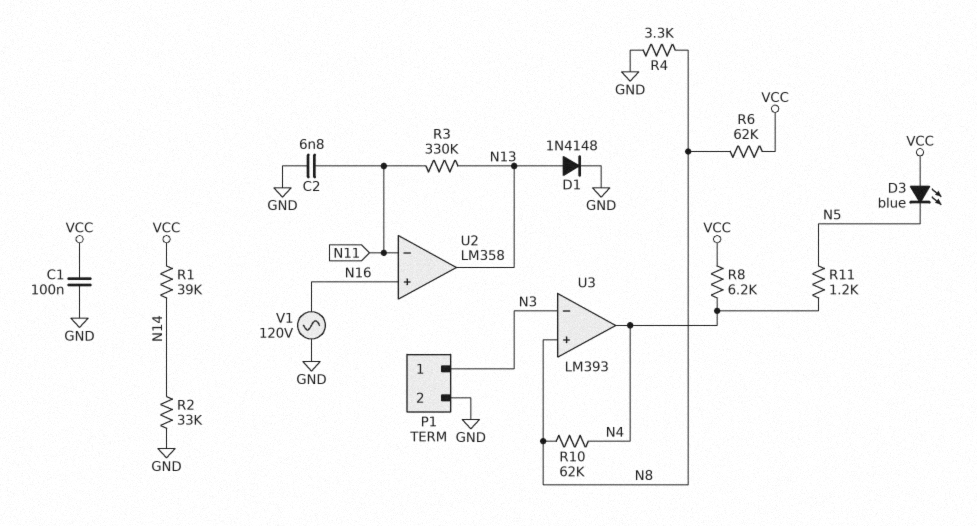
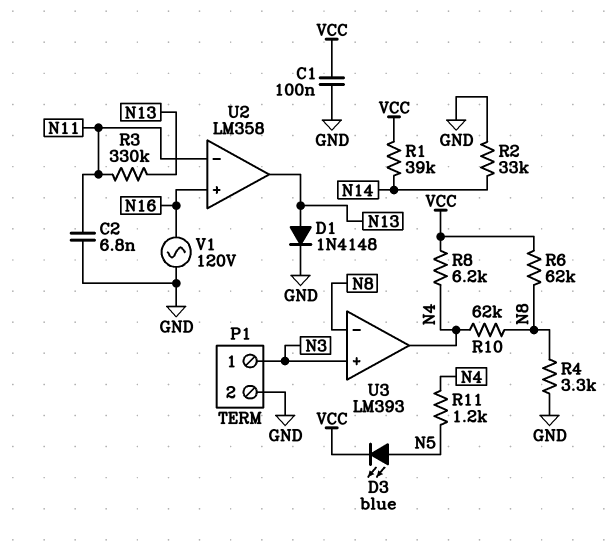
D3: LED blue (A VCC, K N5) -> LED blue (A N5, K VCC)
U3 pin in+: N8 -> N3
U3 pin in-: N3 -> N8

